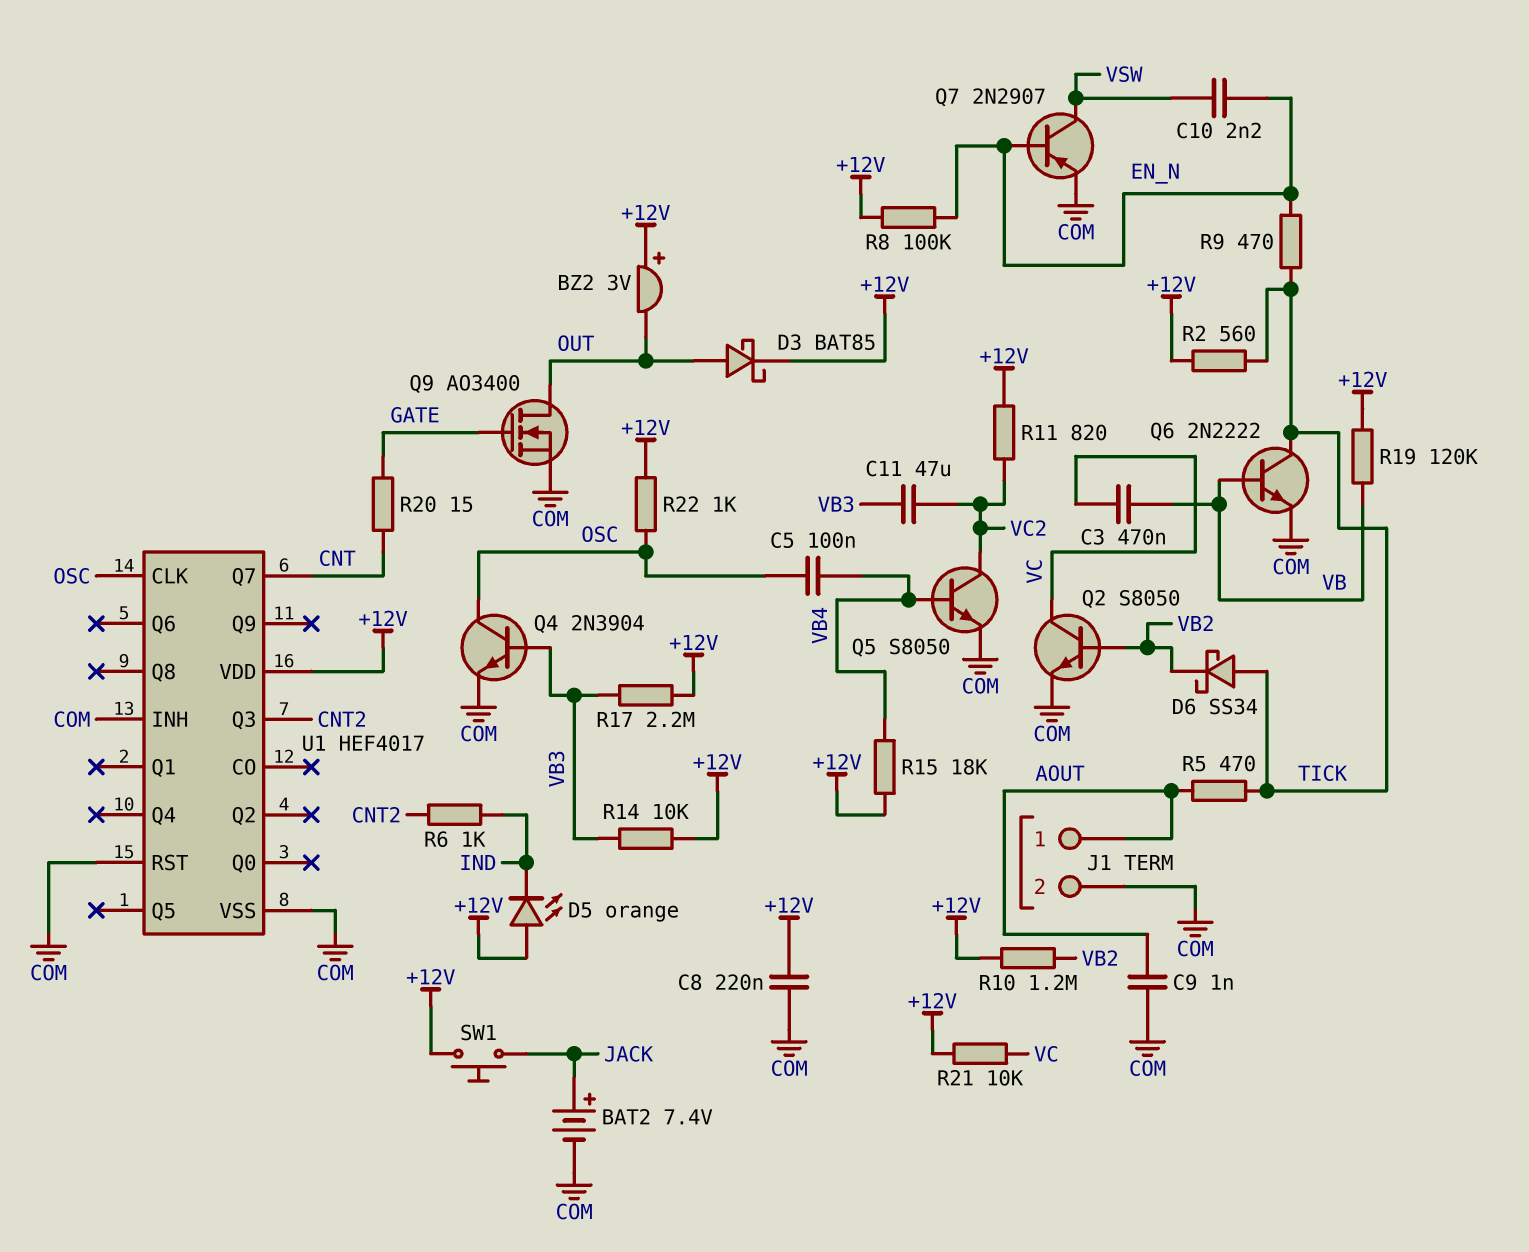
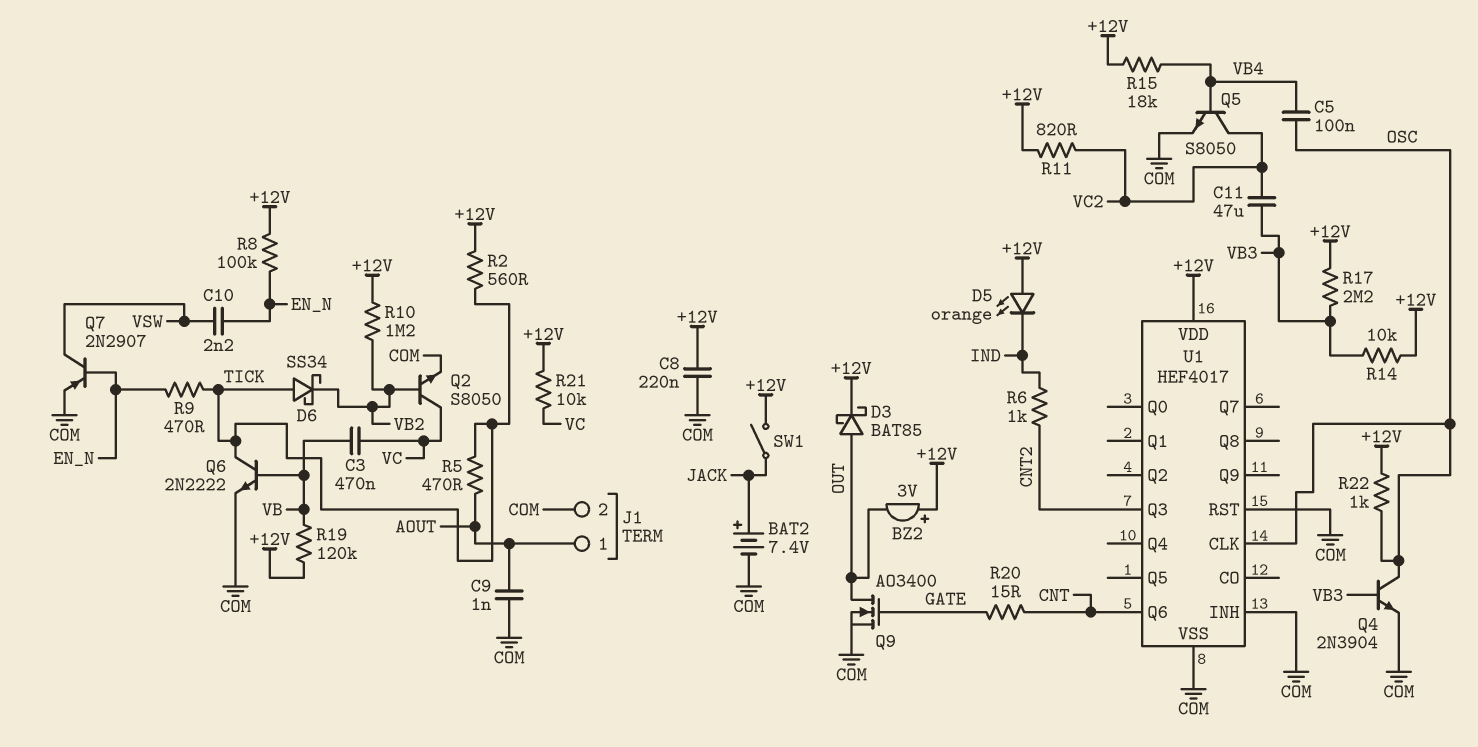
SW1: button (+12V, JACK) -> switch (+12V, JACK)
U1 pin Q6: none -> CNT
U1 pin Q7: CNT -> none

